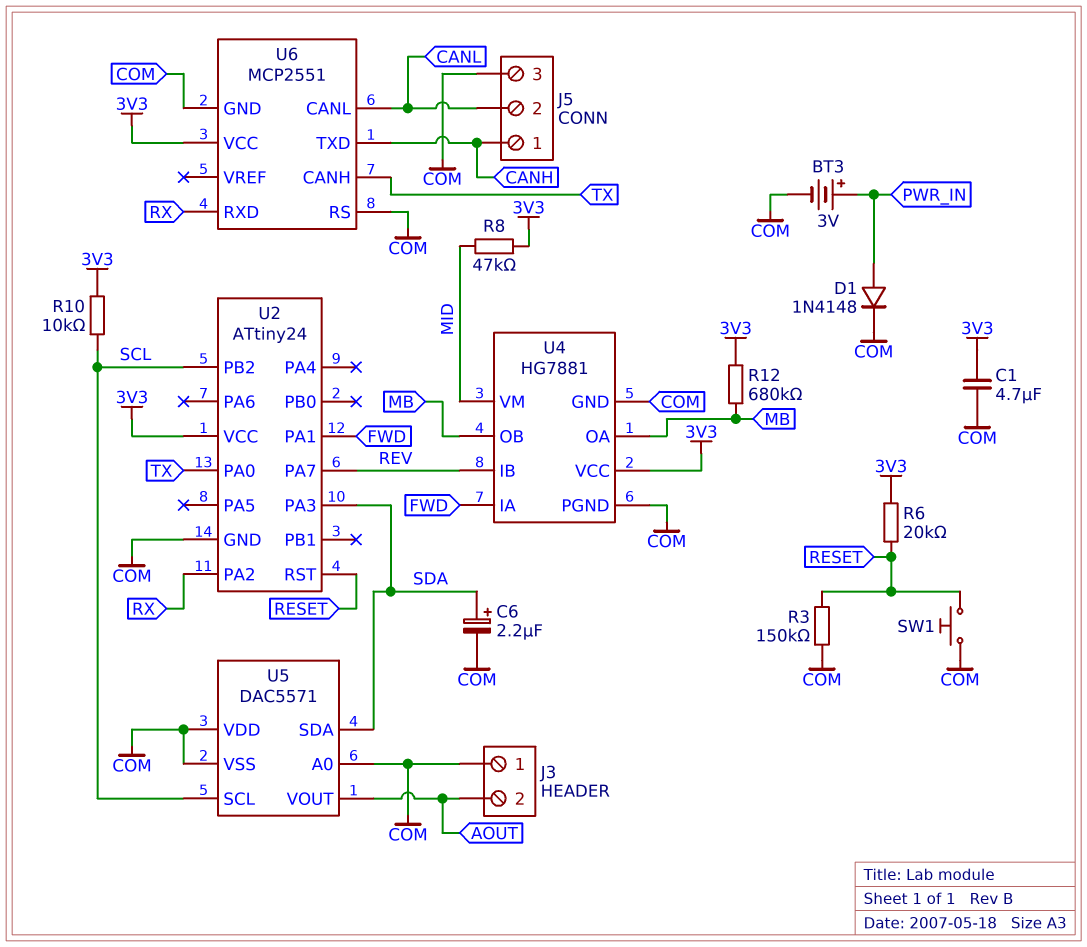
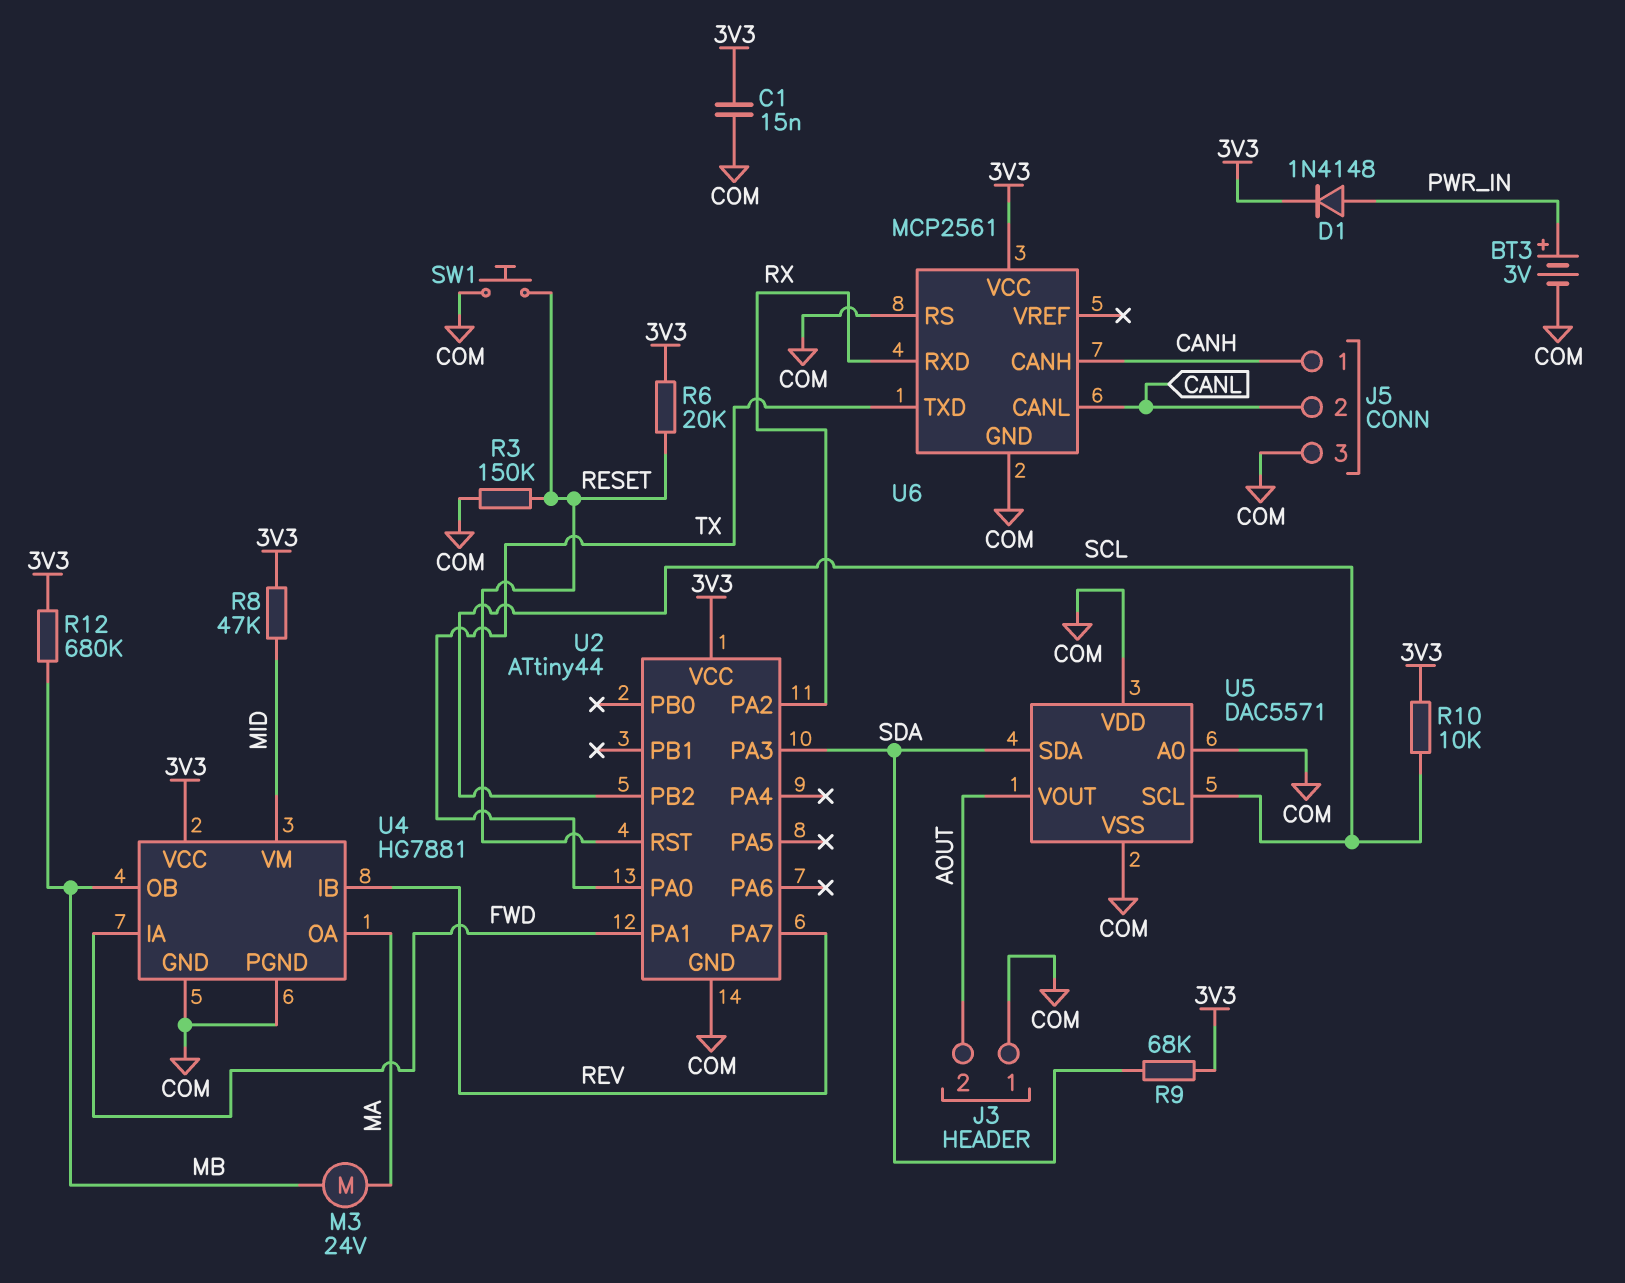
C1: 4.7uF (3V3, COM) -> 15nF (3V3, COM)
C6: 2.2uF (plus SDA, minus COM) -> none
D1: diode 1N4148 (A PWR_IN, K COM) -> diode 1N4148 (A PWR_IN, K 3V3)
M3: none -> motor 24V (MA, MB)
R9: none -> 68k (3V3, SDA)
U2: ATtiny24 -> ATtiny44
U4 pin OA: MB -> MA
U6: MCP2551 -> MCP2561
U6 pin CANH: TX -> CANH
U6 pin TXD: CANH -> TX

